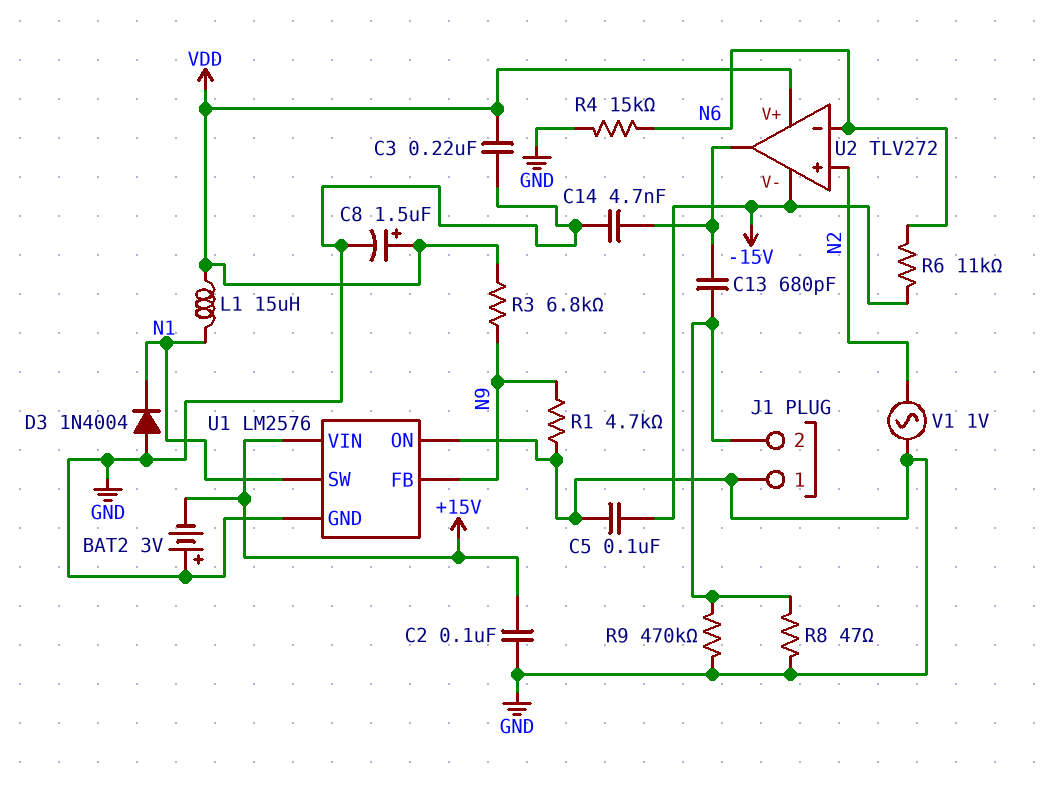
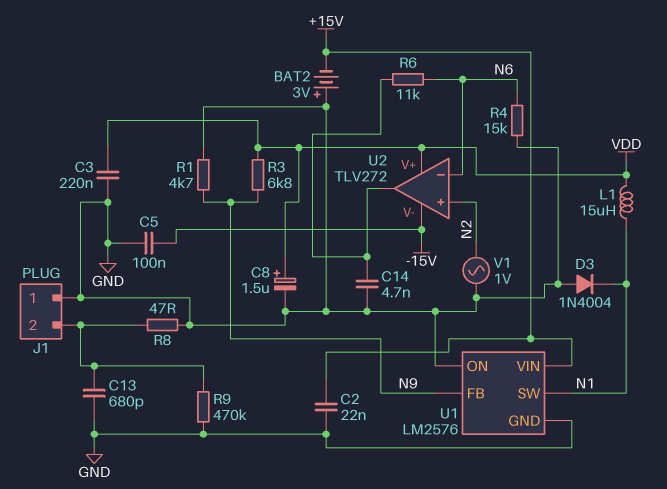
C2: 100nF (+15V, GND) -> 22nF (+15V, GND)
C13: 680pF (J1/2, U2/out) -> 680pF (GND, J1/2)
R6: 11k (-15V, N6) -> 11k (N6, U2/out)

